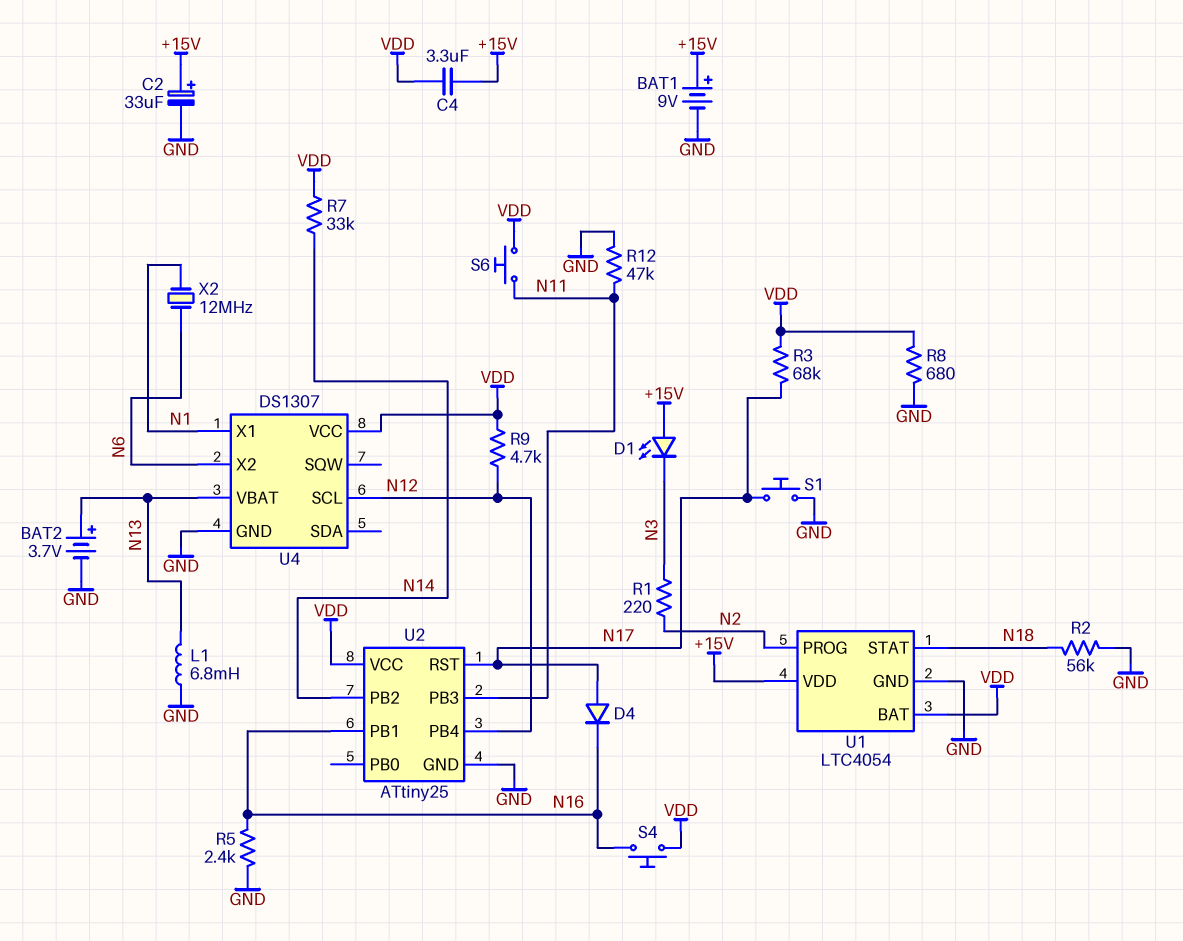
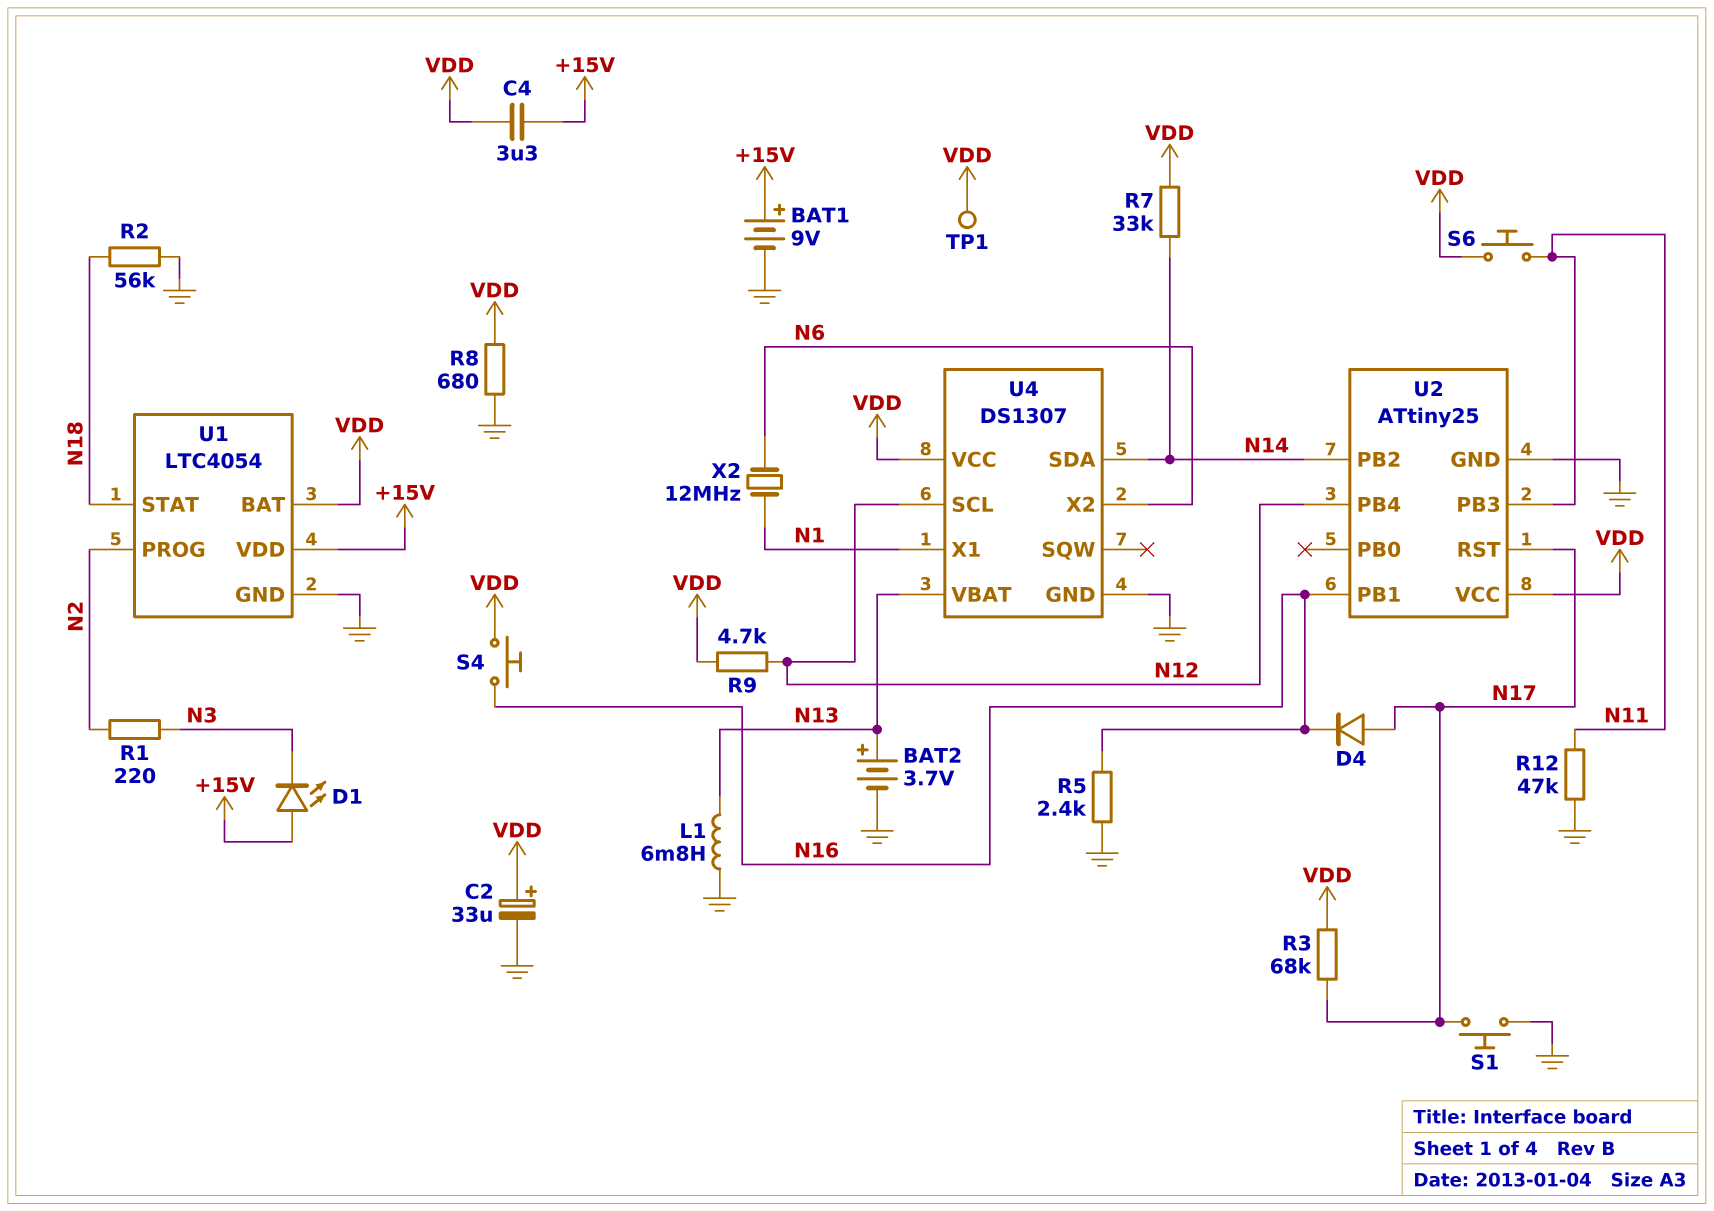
C2: 33uF (plus +15V, minus GND) -> 33uF (plus VDD, minus GND)
TP1: none -> test point (VDD)
U4 pin SDA: none -> N14

